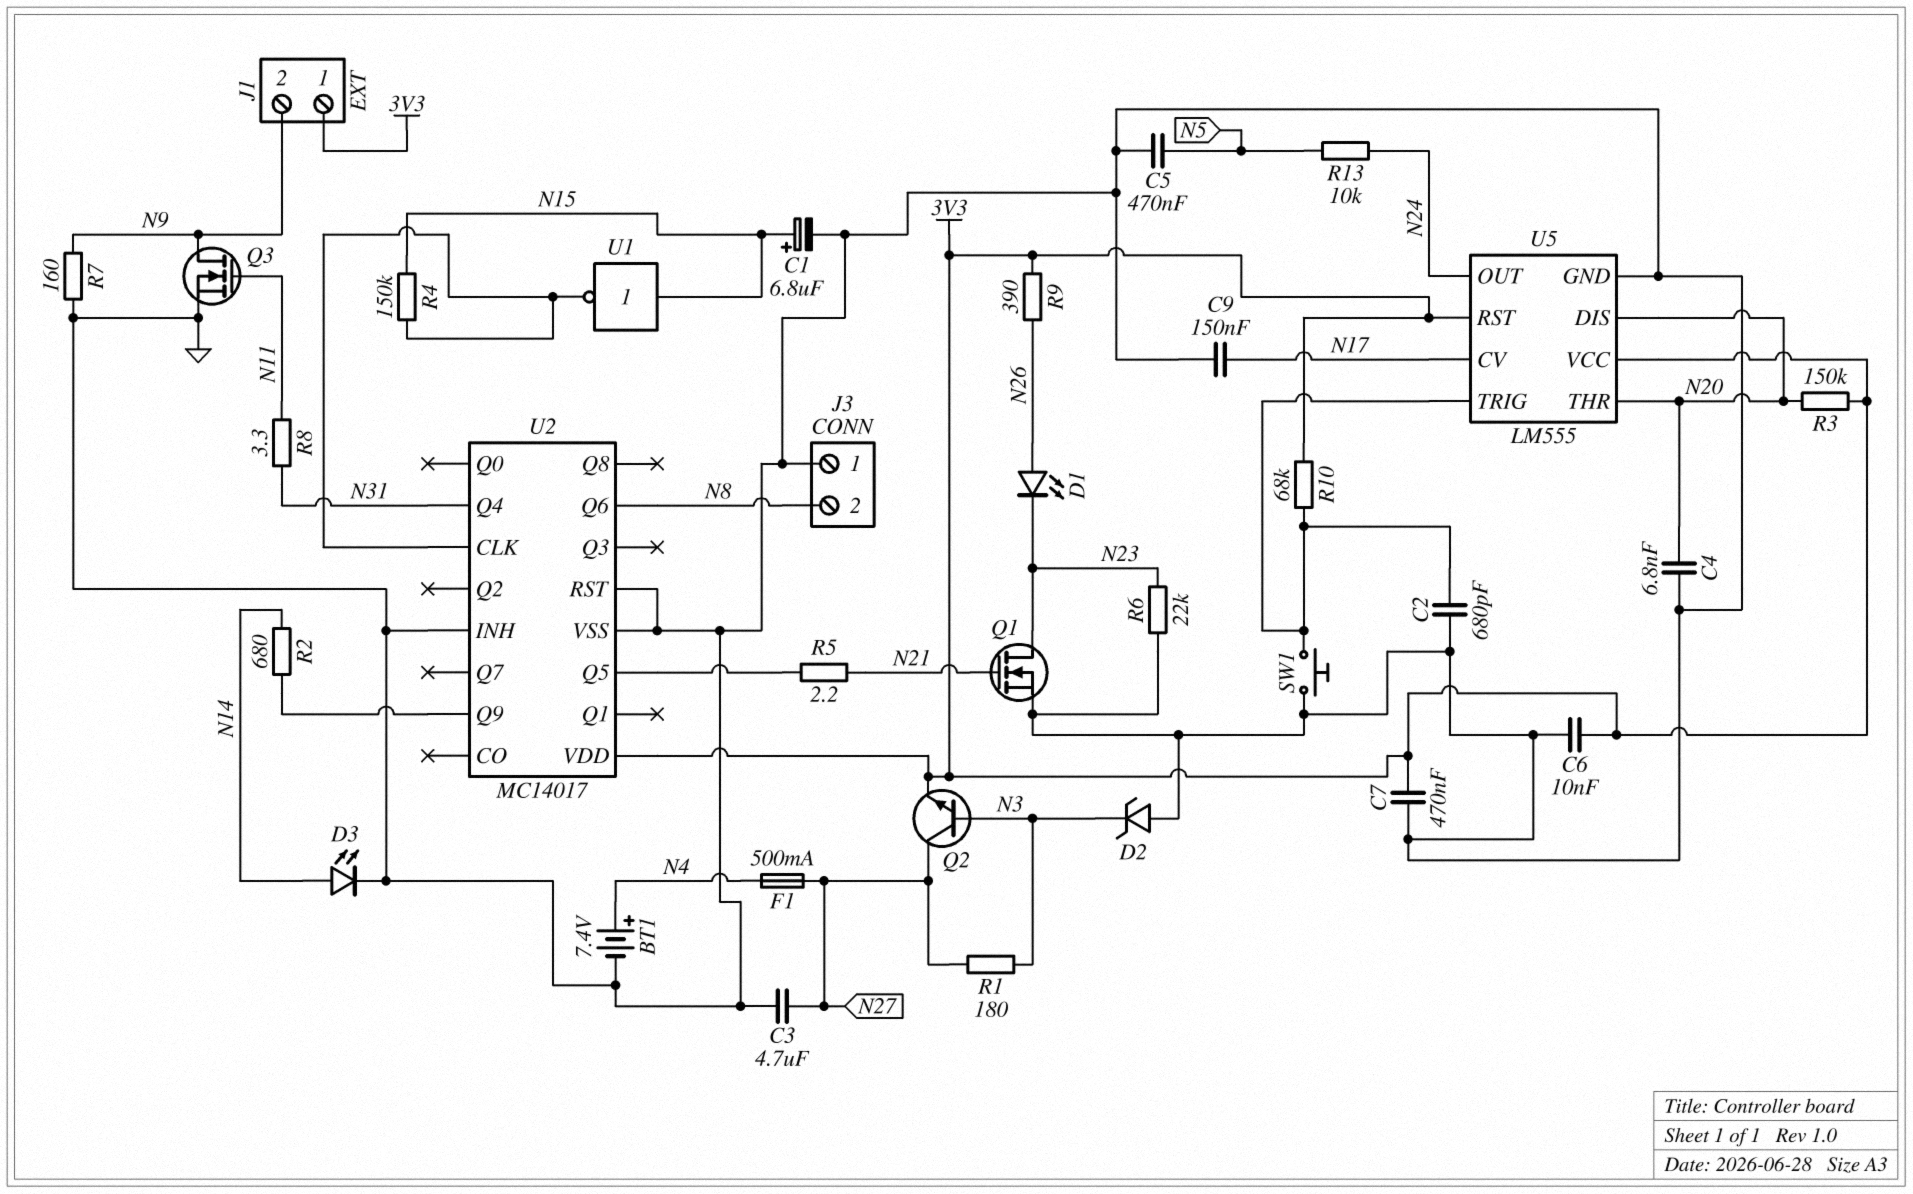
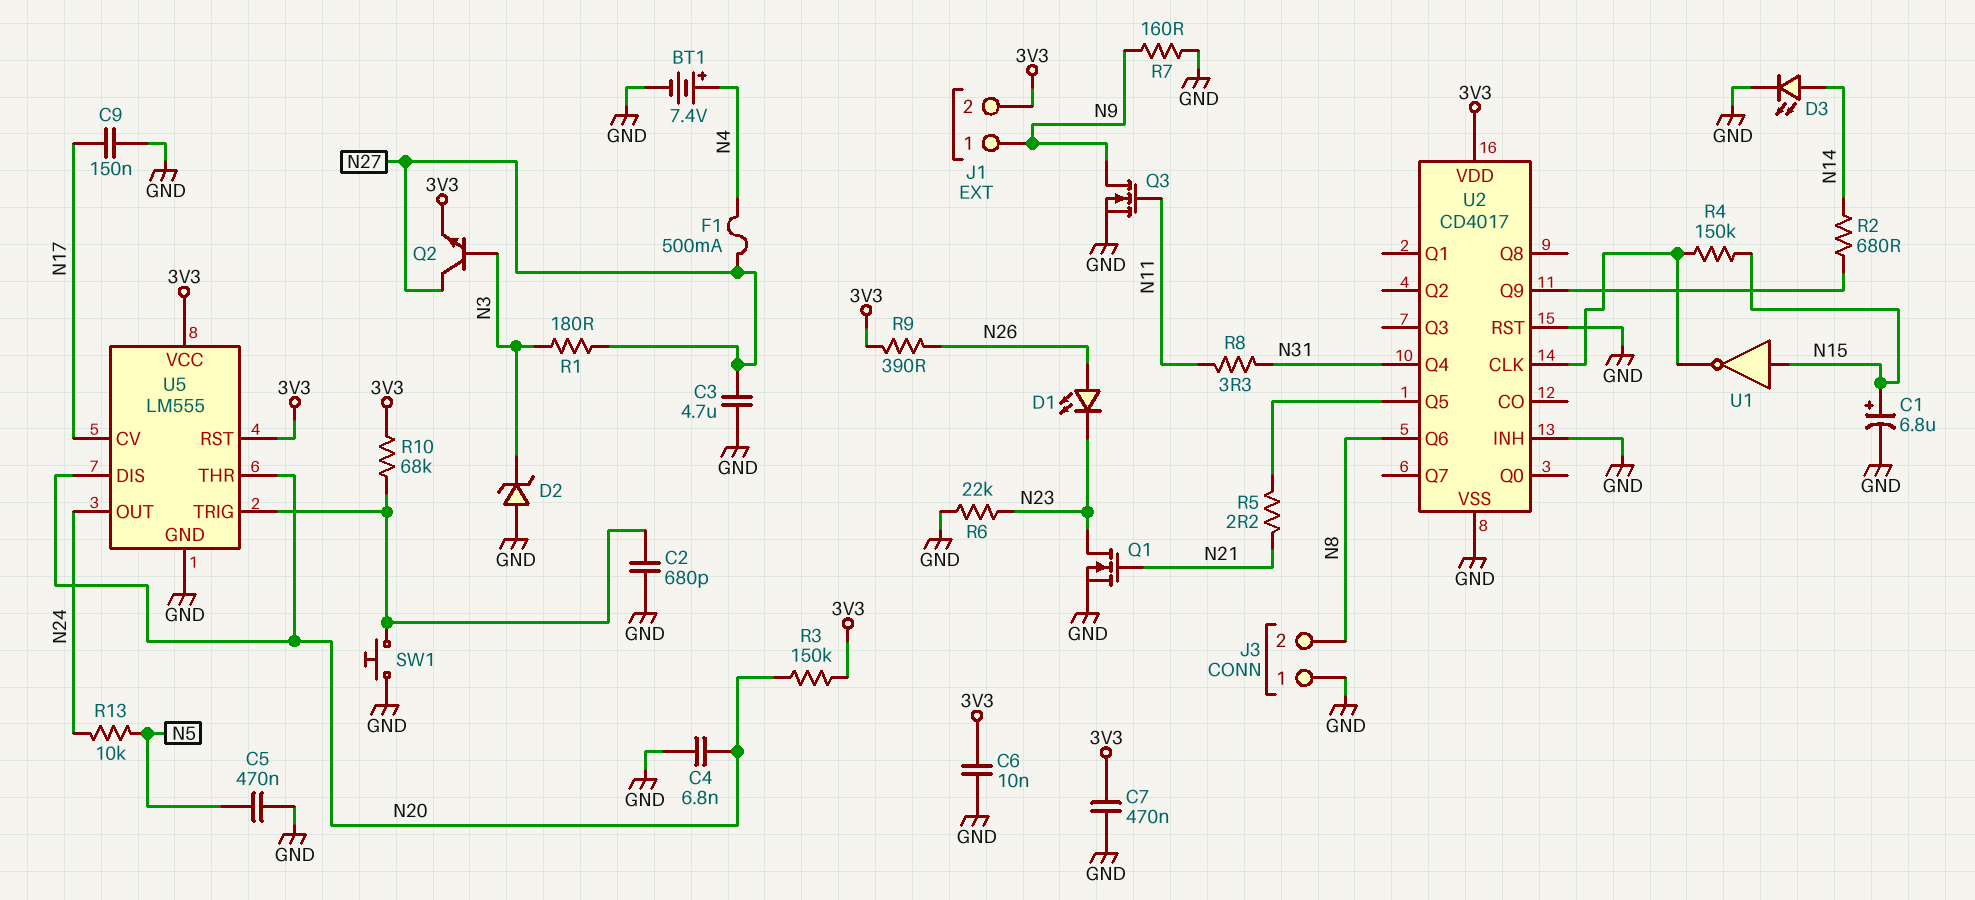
J1 pin 1: 3V3 -> N9
J1 pin 2: N9 -> 3V3
U2: MC14017 -> CD4017

